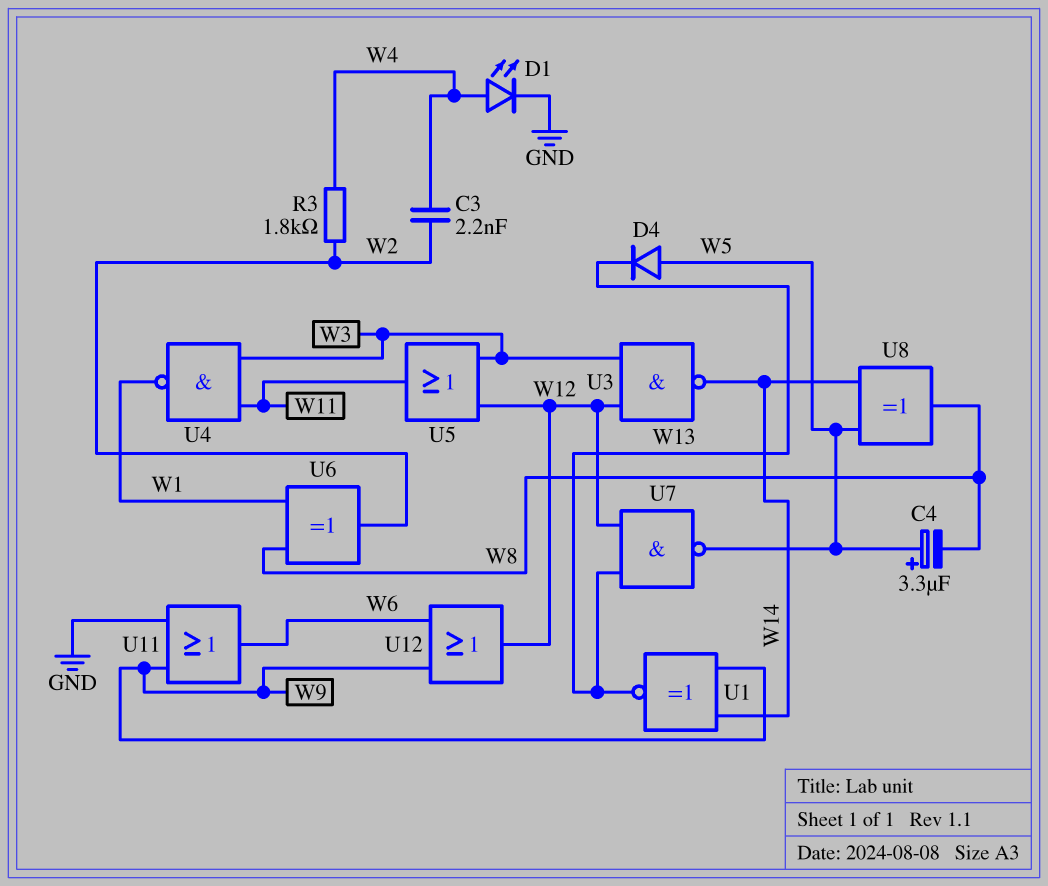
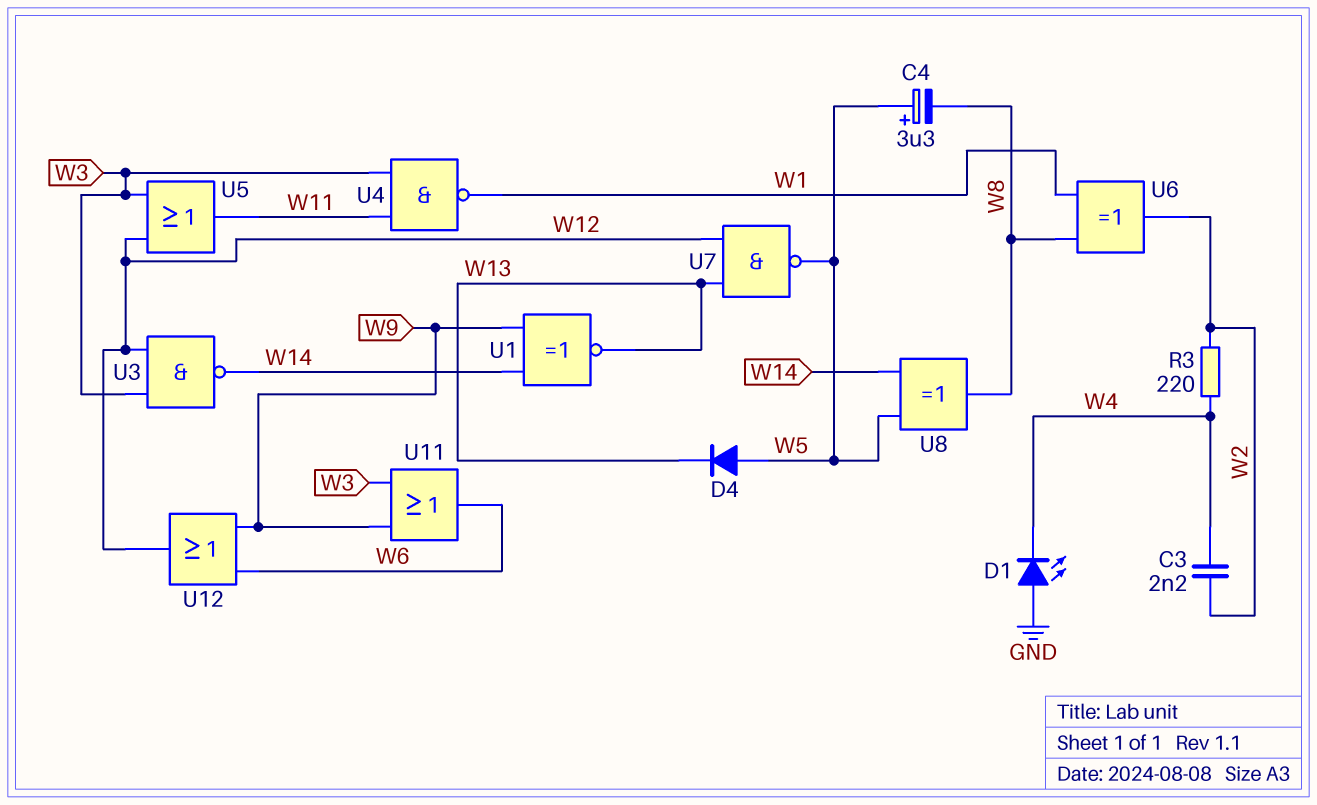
D1: LED (A W4, K GND) -> LED (A GND, K W4)
R3: 1.8k (W2, W4) -> 220 (W2, W4)
U11: OR (in GND, in W9, out W6) -> OR (in W3, in W9, out W6)

